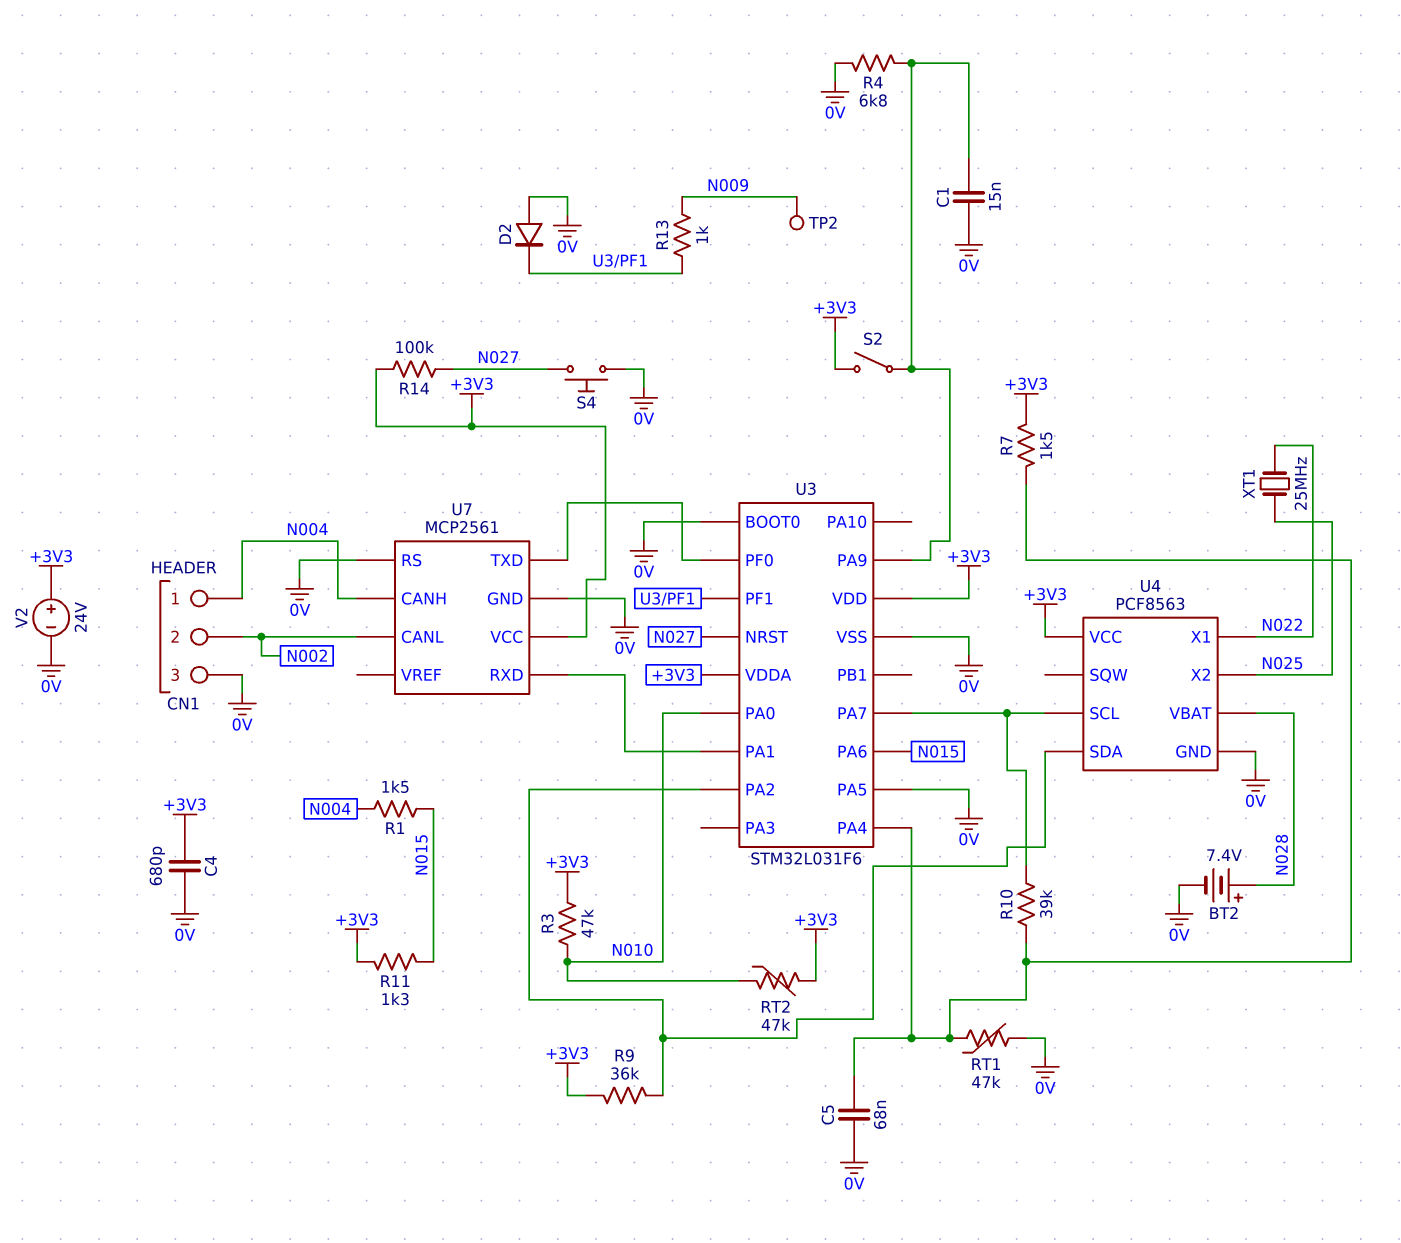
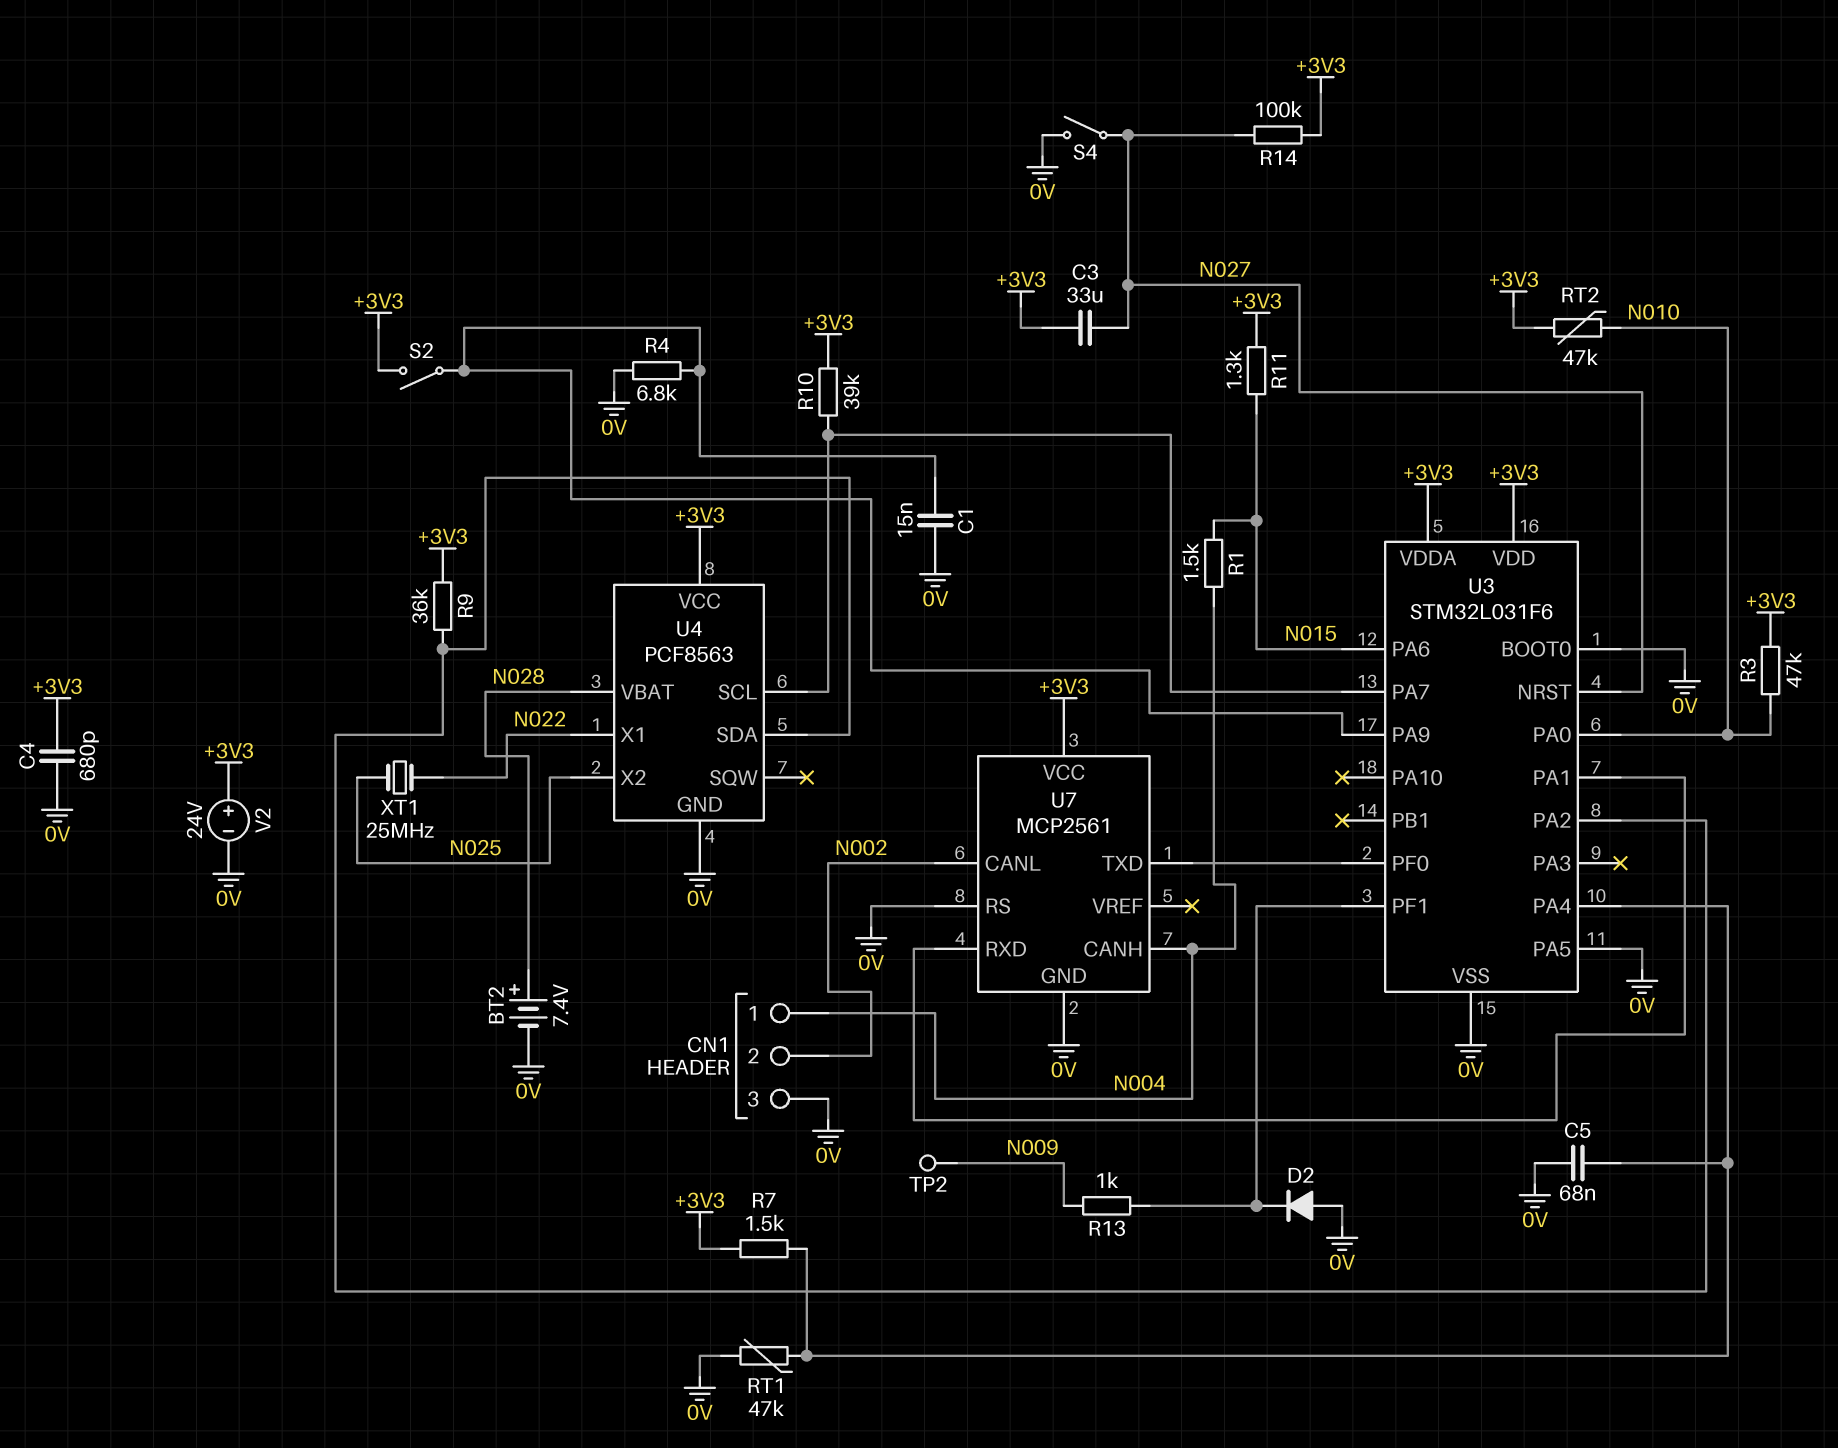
C3: none -> 33uF (+3V3, N027)
R10: 39k (U3/PA4, U3/PA7) -> 39k (+3V3, U3/PA7)
S4: button (0V, N027) -> switch (0V, N027)

